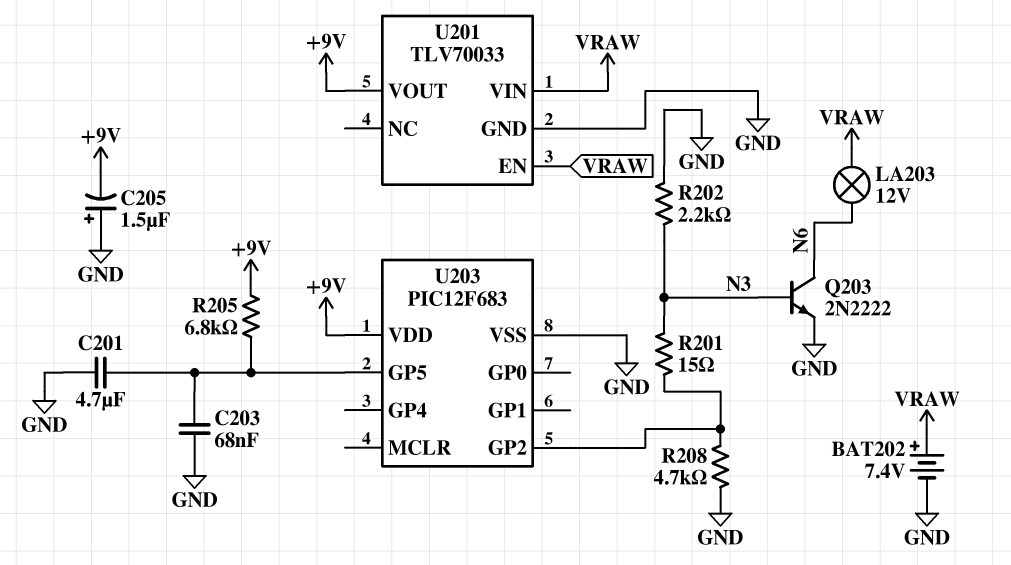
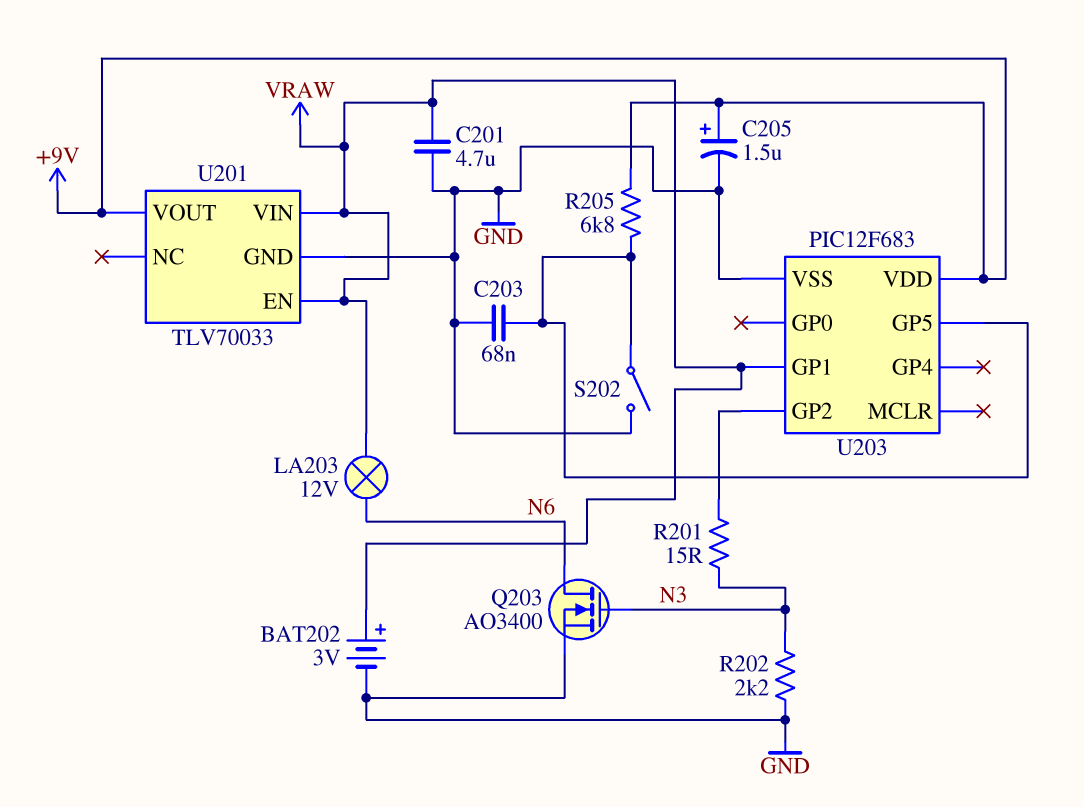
BAT202: 7.4V (plus VRAW, minus GND) -> 3V (plus VRAW, minus GND)
C201: 4.7uF (GND, U203/GP5) -> 4.7uF (GND, VRAW)
C205: 1.5uF (plus GND, minus +9V) -> 1.5uF (plus +9V, minus GND)
Q203: NPN 2N2222 (B N3, C N6, E GND) -> NMOS AO3400 (G N3, D N6, S GND)
R208: 4.7k (GND, U203/GP2) -> none
S202: none -> switch (GND, U203/GP5)
U203 pin GP1: none -> VRAW

